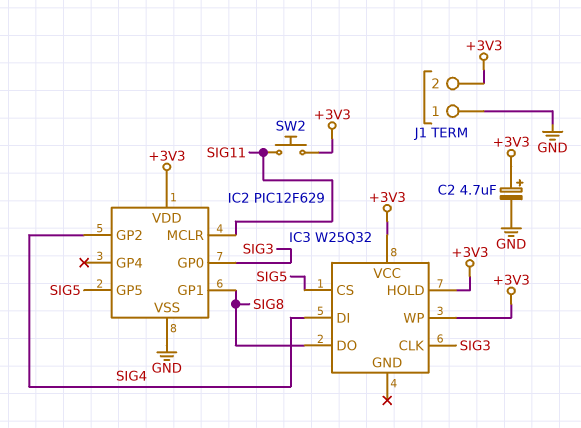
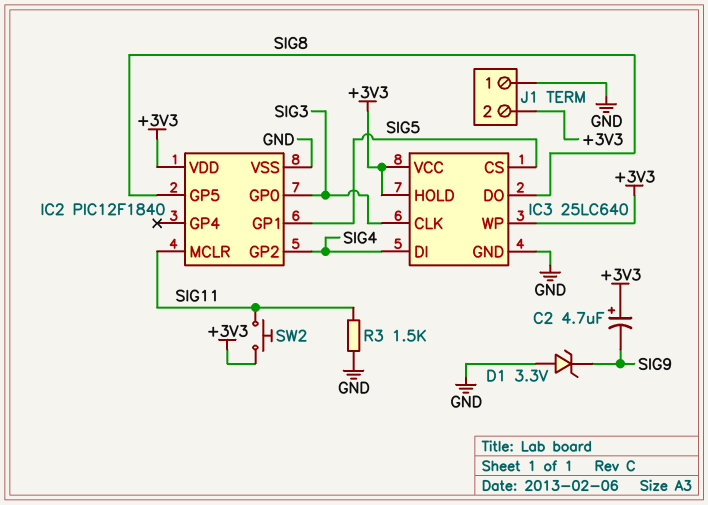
C2: 4.7uF (plus +3V3, minus GND) -> 4.7uF (plus +3V3, minus SIG9)
D1: none -> zener 3.3V (A GND, K SIG9)
IC2: PIC12F629 -> PIC12F1840
IC2 pin GP1: SIG8 -> SIG5
IC2 pin GP5: SIG5 -> SIG8
IC3: W25Q32 -> 25LC640
IC3 pin GND: none -> GND
R3: none -> 1.5k (GND, SIG11)

